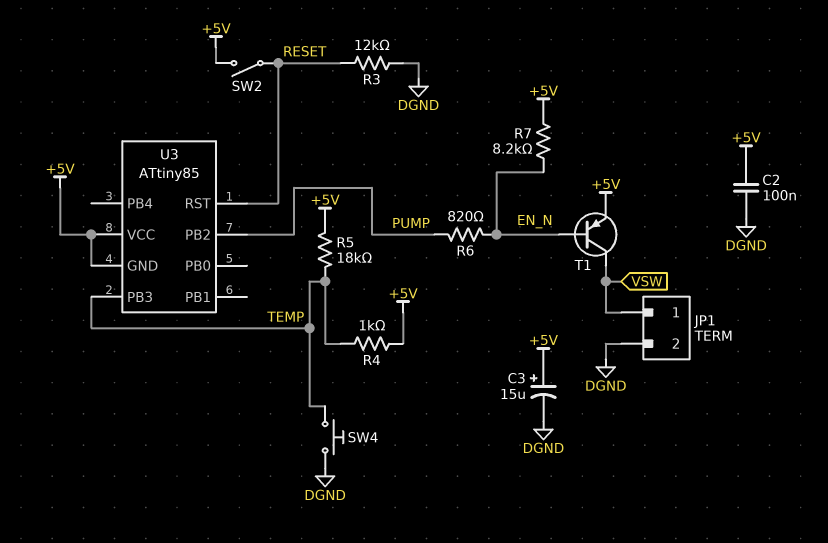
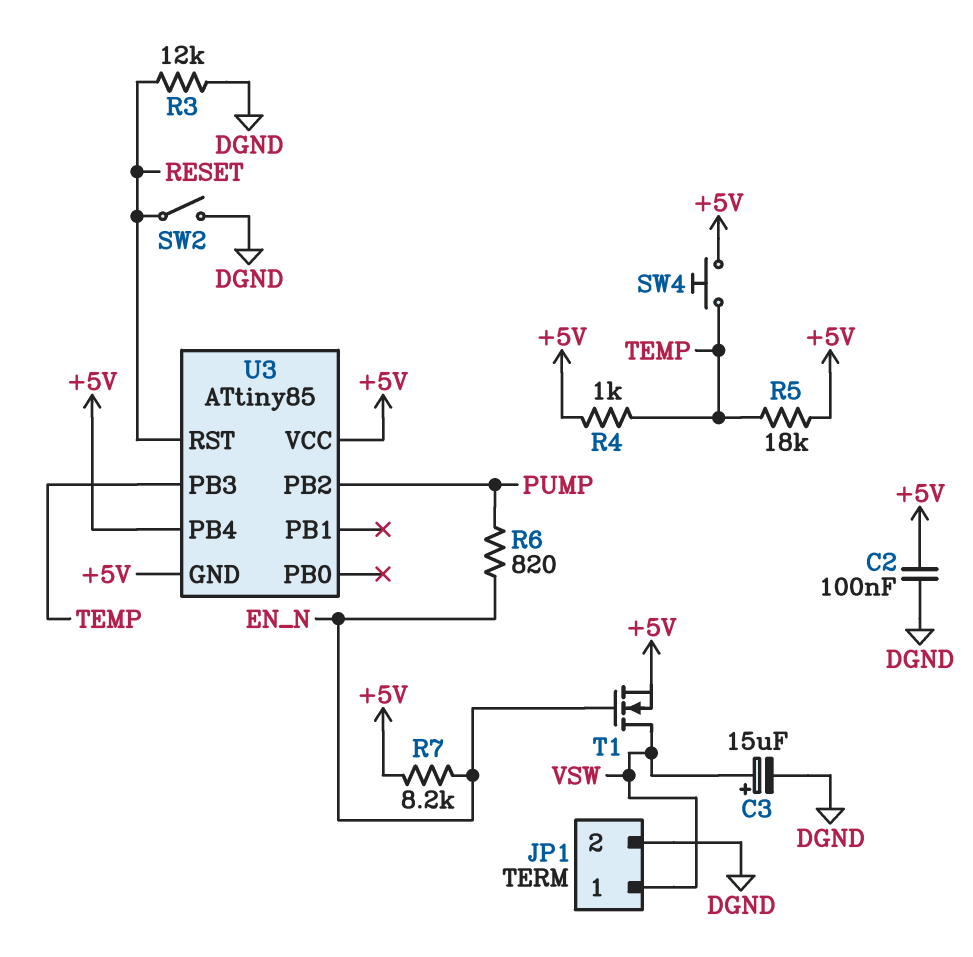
C3: 15uF (plus +5V, minus DGND) -> 15uF (plus VSW, minus DGND)
SW2: switch (+5V, RESET) -> switch (DGND, RESET)
SW4: button (DGND, TEMP) -> button (+5V, TEMP)
T1: PNP (B EN_N, C VSW, E +5V) -> NMOS (G EN_N, D VSW, S +5V)
U3 pin PB4: none -> +5V

